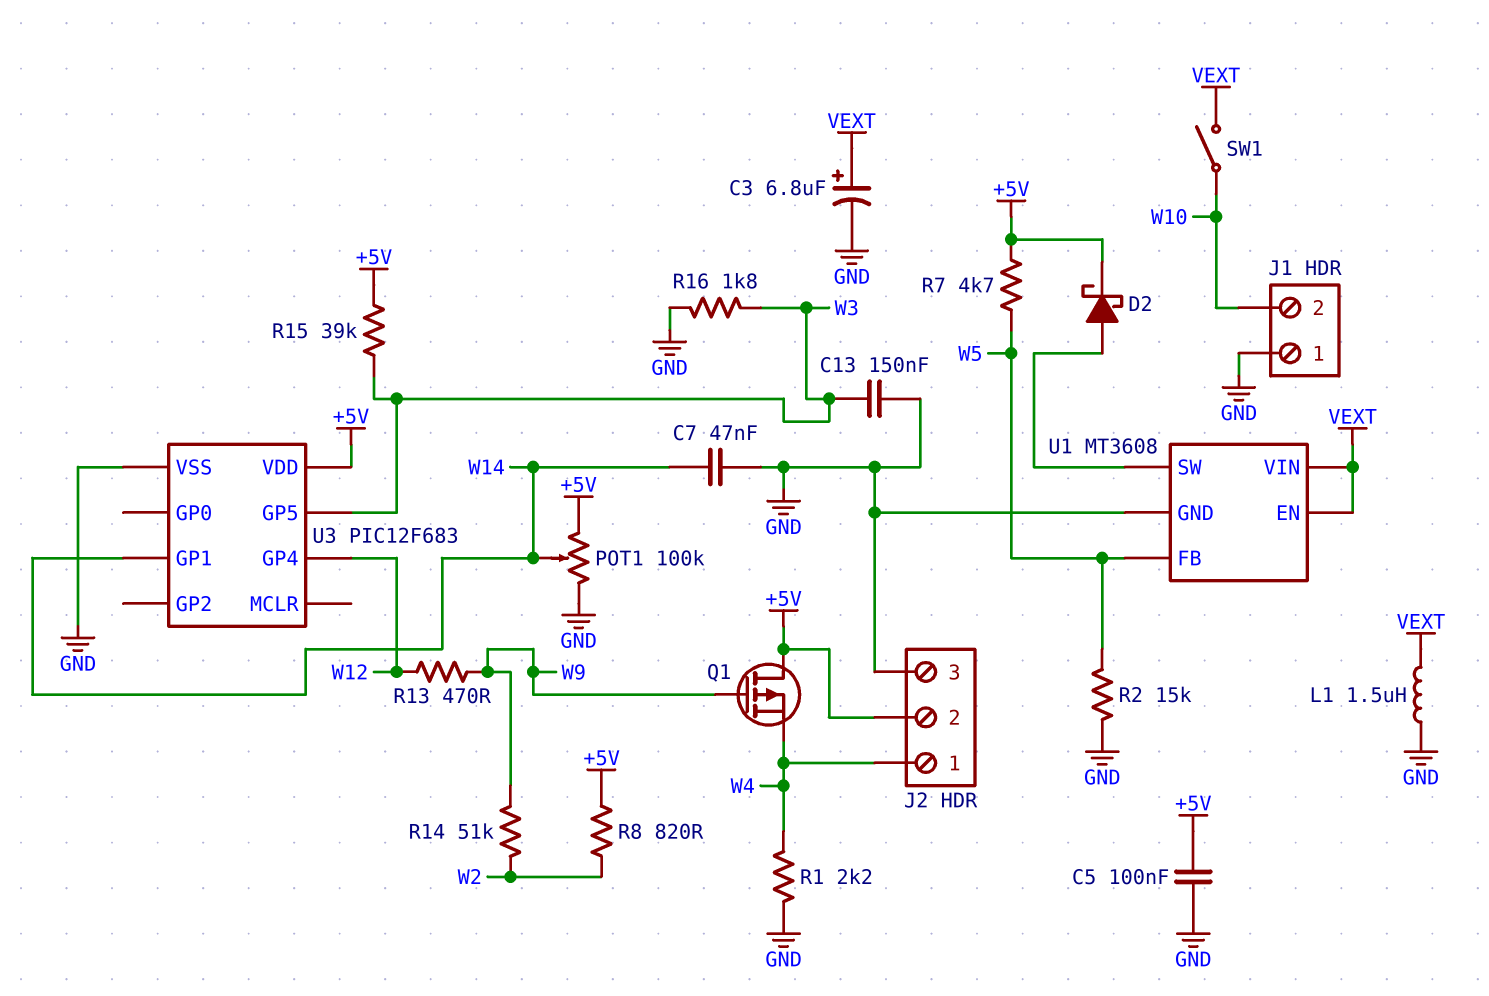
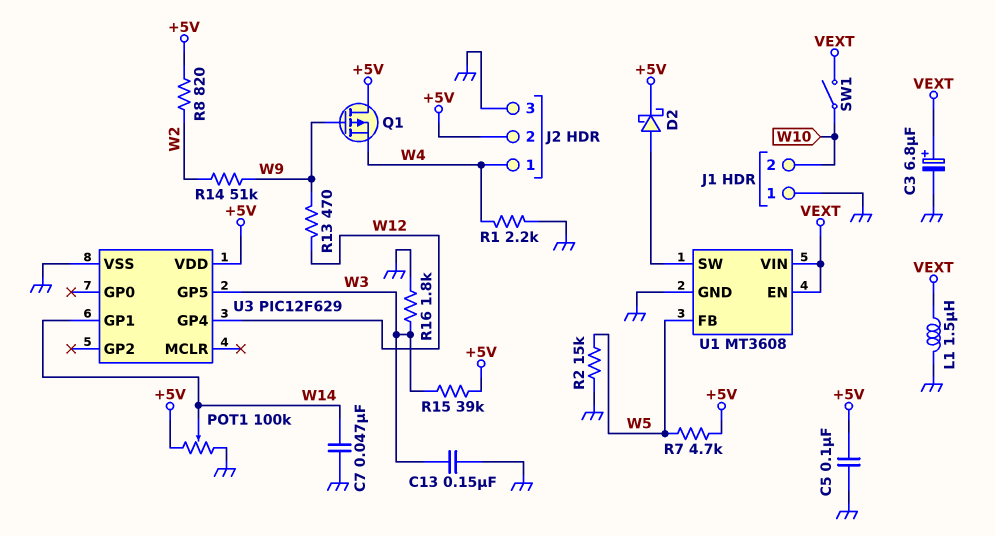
U3: PIC12F683 -> PIC12F629

